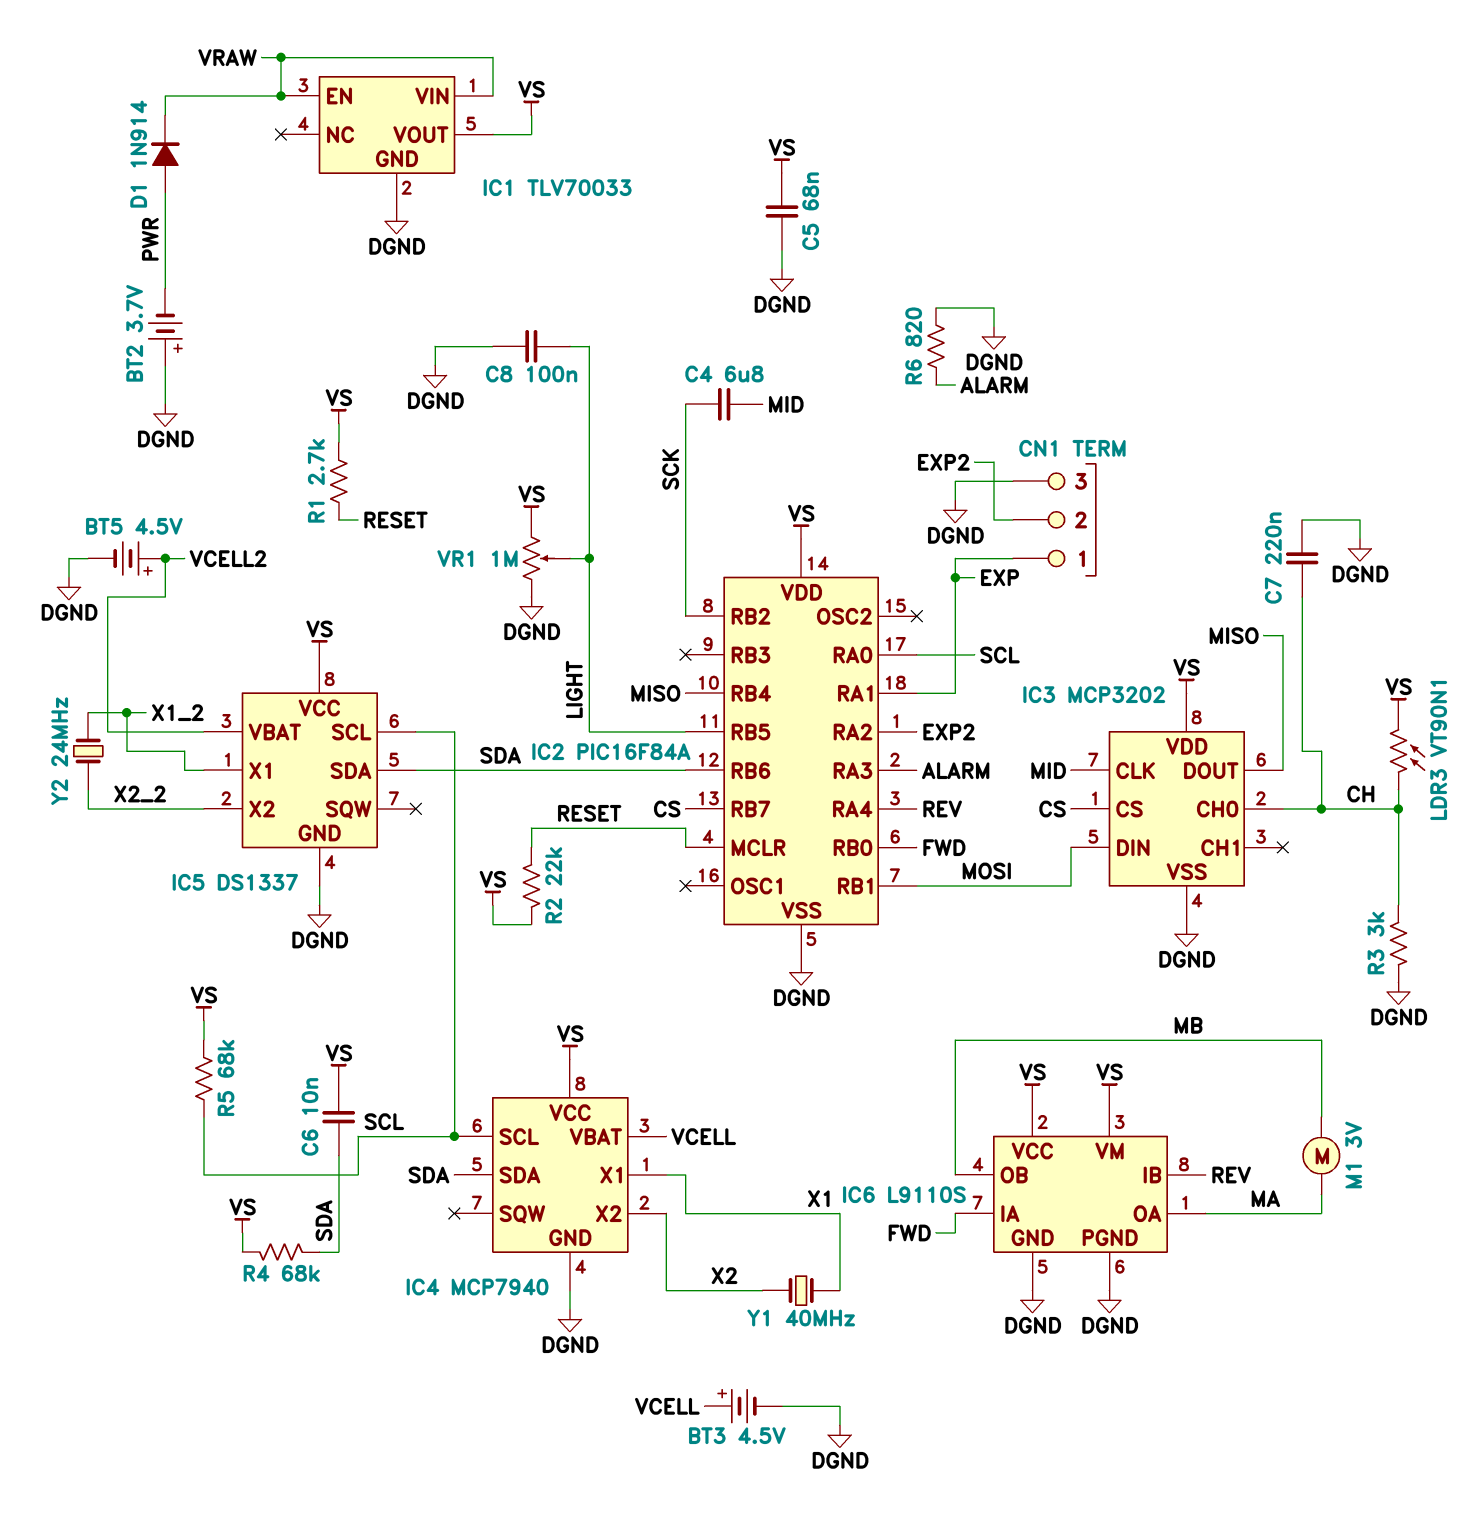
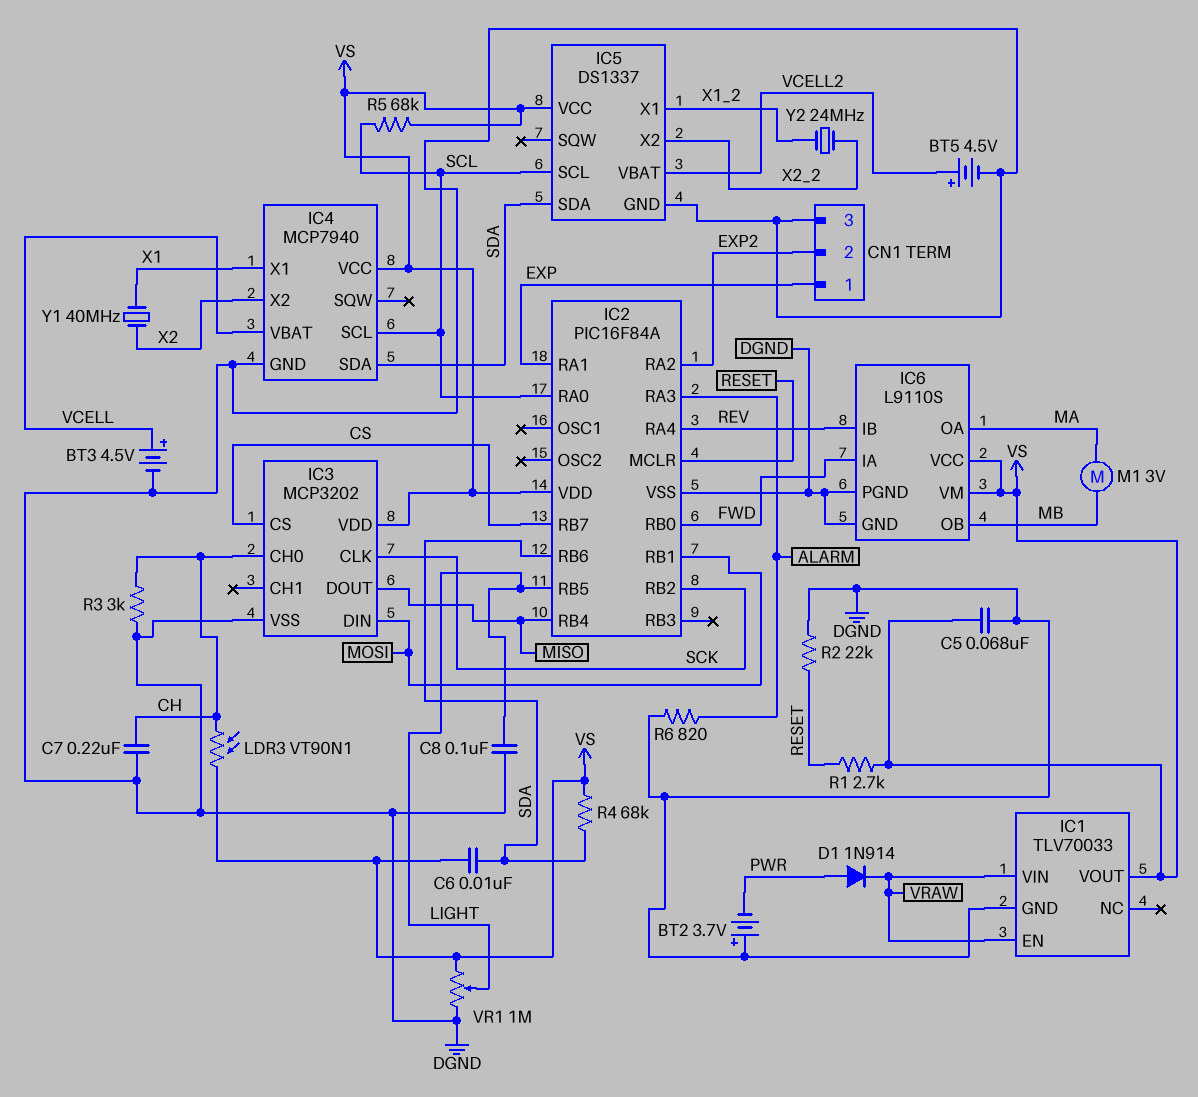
C4: 6.8uF (MID, SCK) -> none
IC3 pin CLK: MID -> SCK
R2: 22k (RESET, VS) -> 22k (DGND, RESET)

